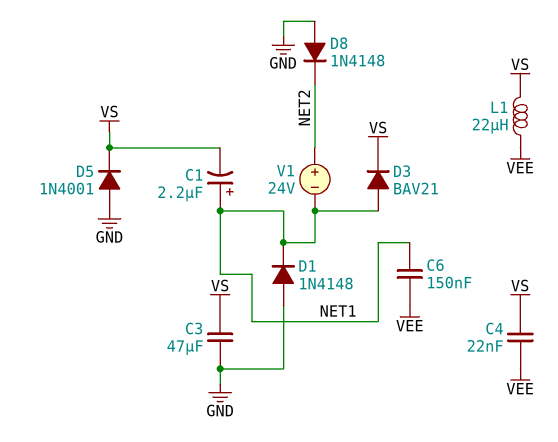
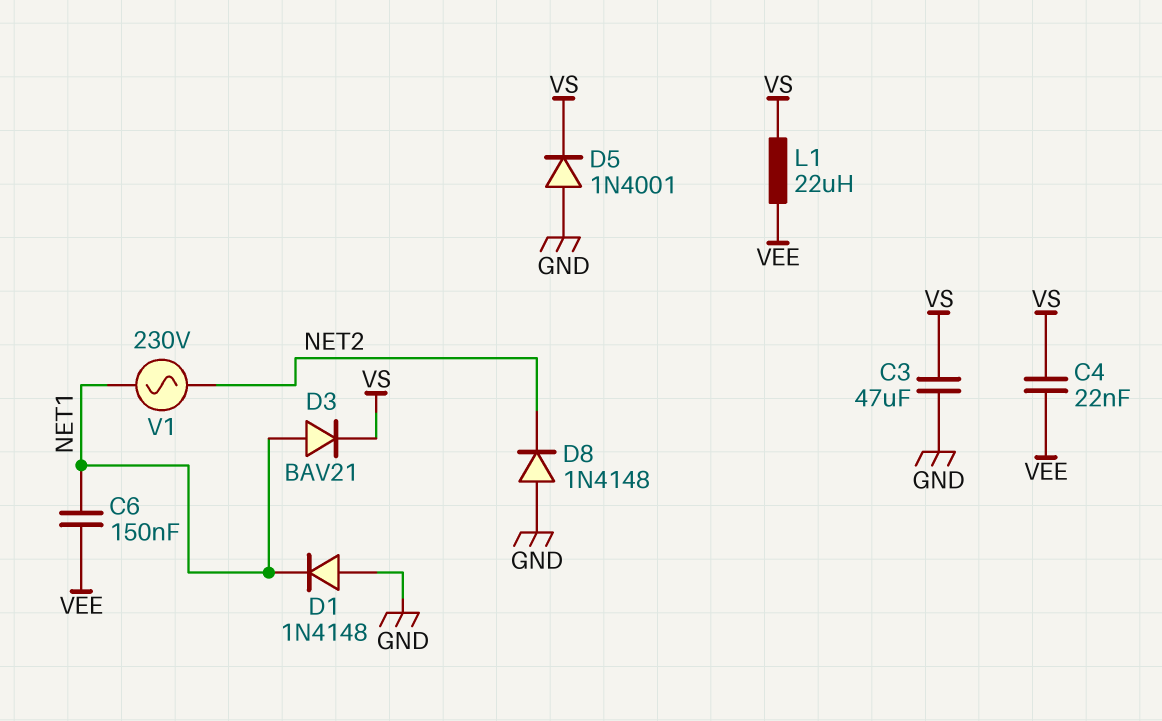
C1: 2.2uF (plus NET1, minus VS) -> none
V1: 24V (plus NET2, minus NET1) -> AC 230V (NET1, NET2)

